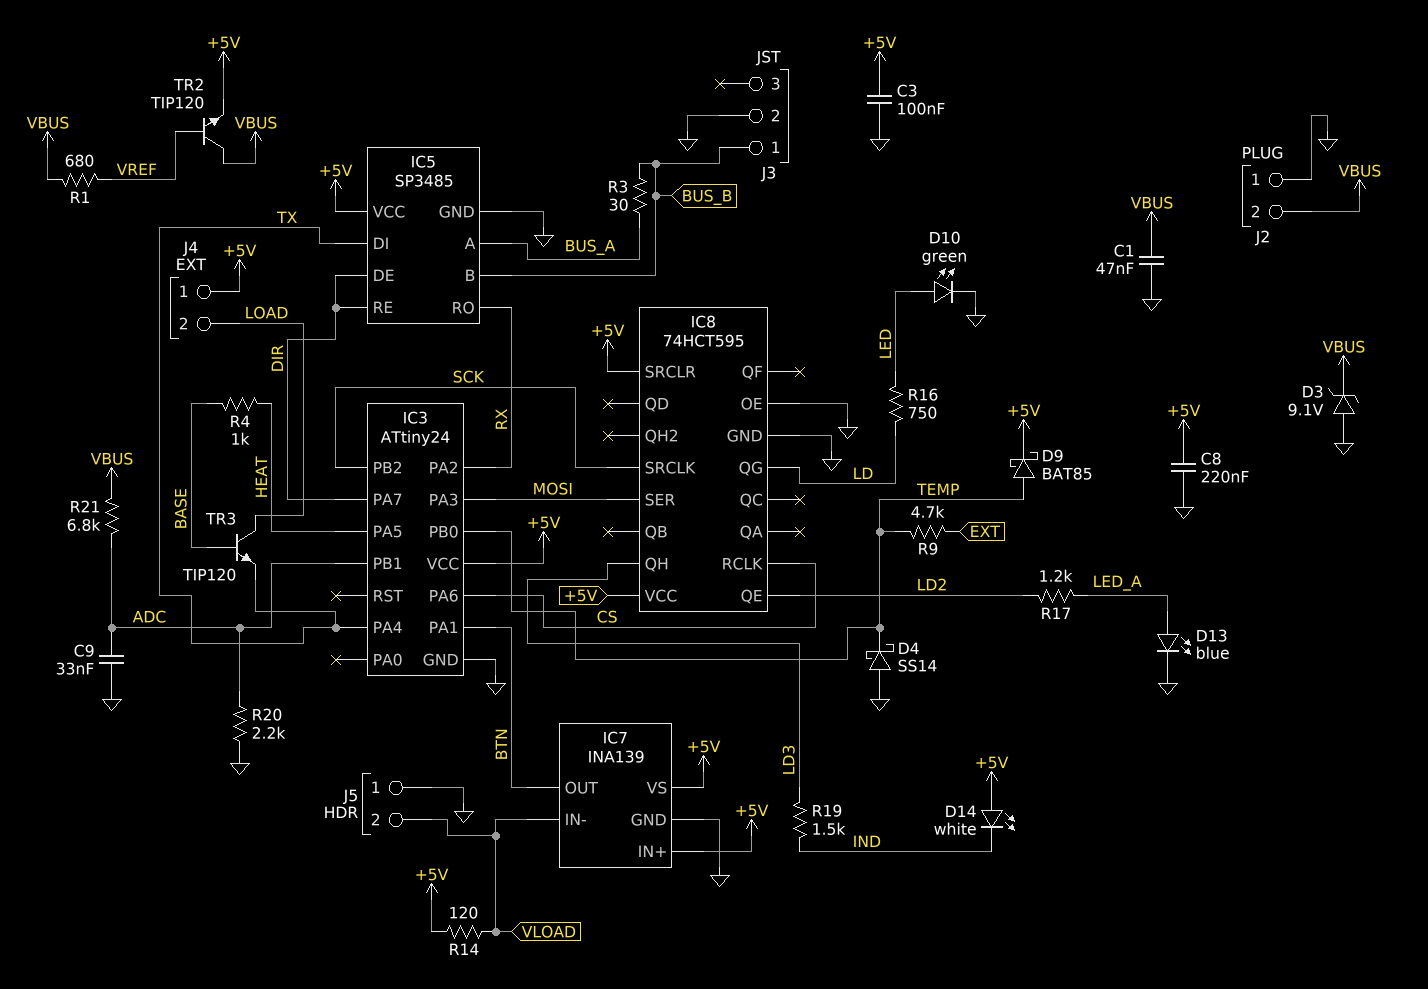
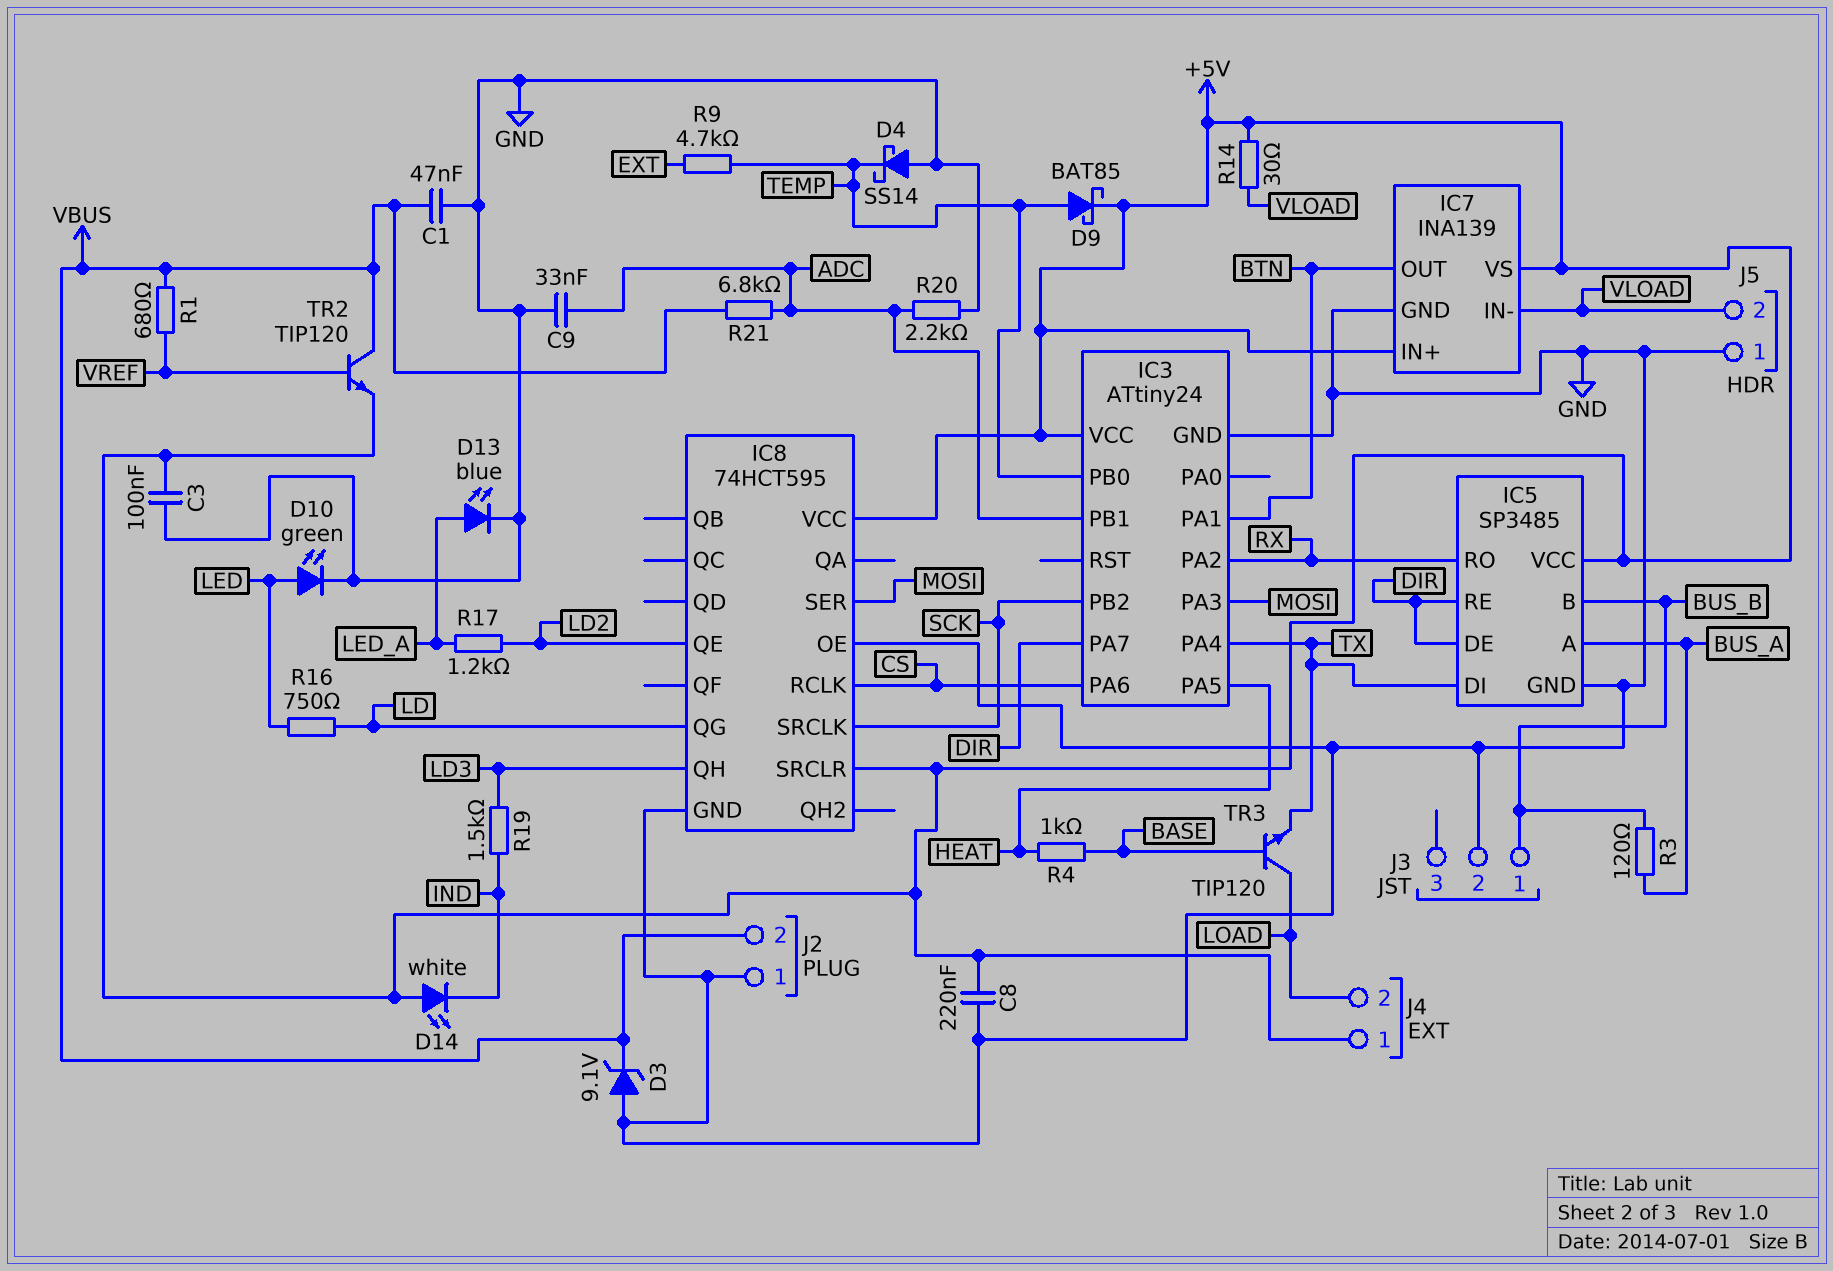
R3: 30 (BUS_A, BUS_B) -> 120 (BUS_A, BUS_B)
R14: 120 (+5V, VLOAD) -> 30 (+5V, VLOAD)

